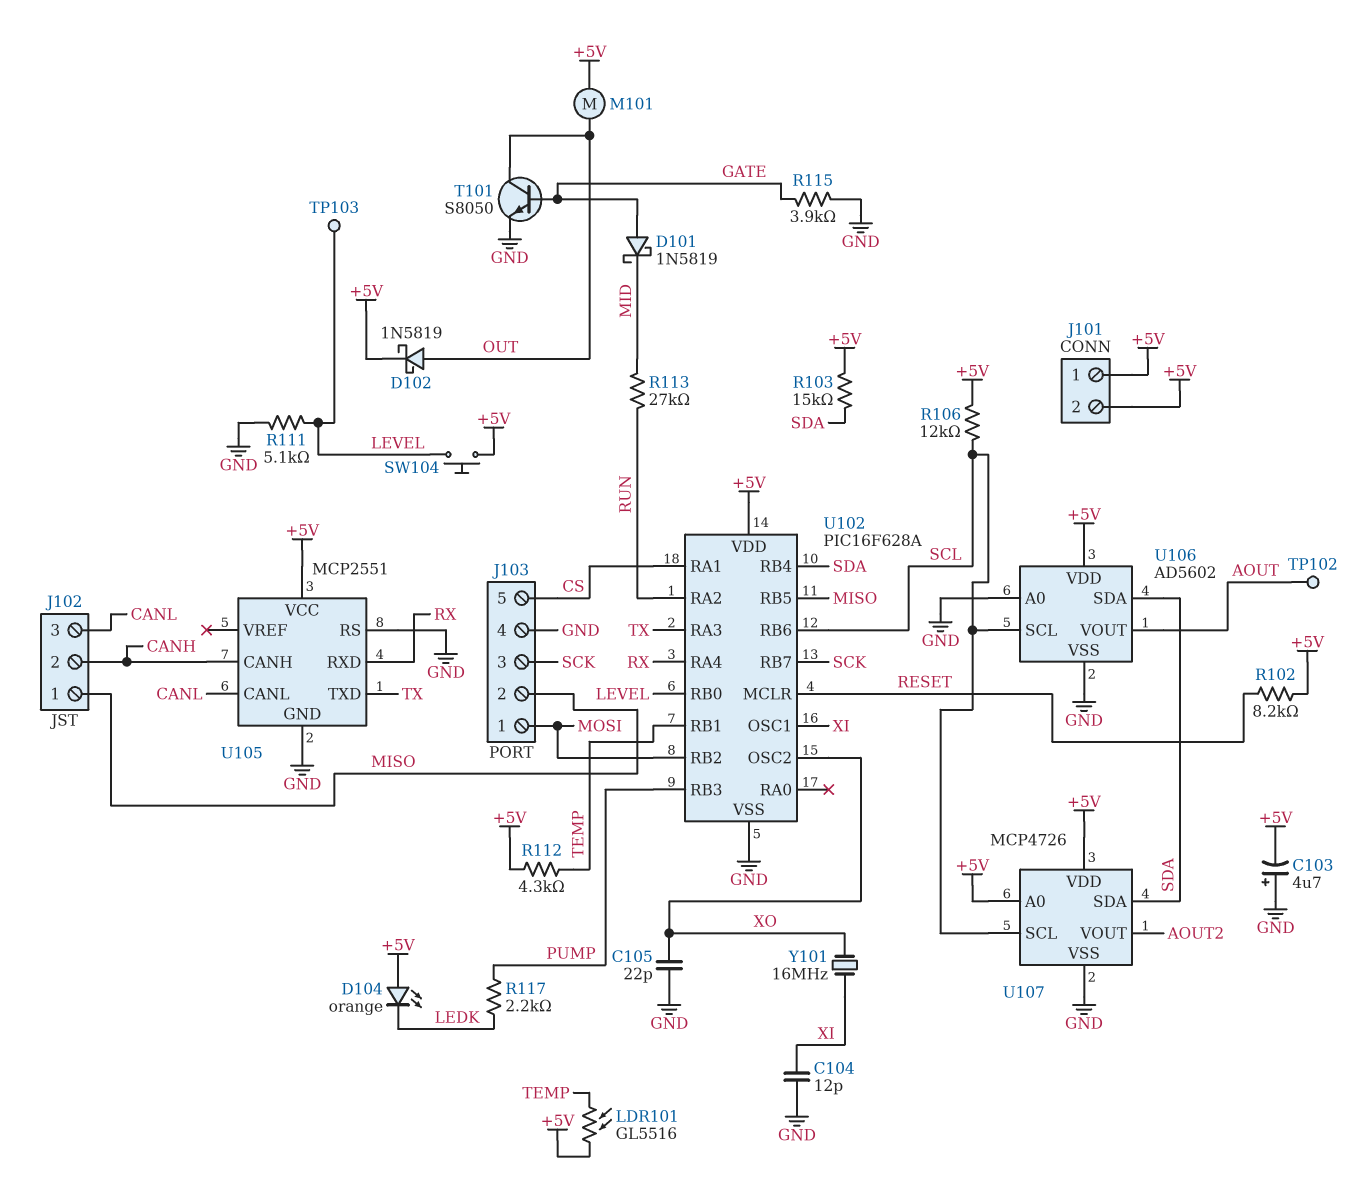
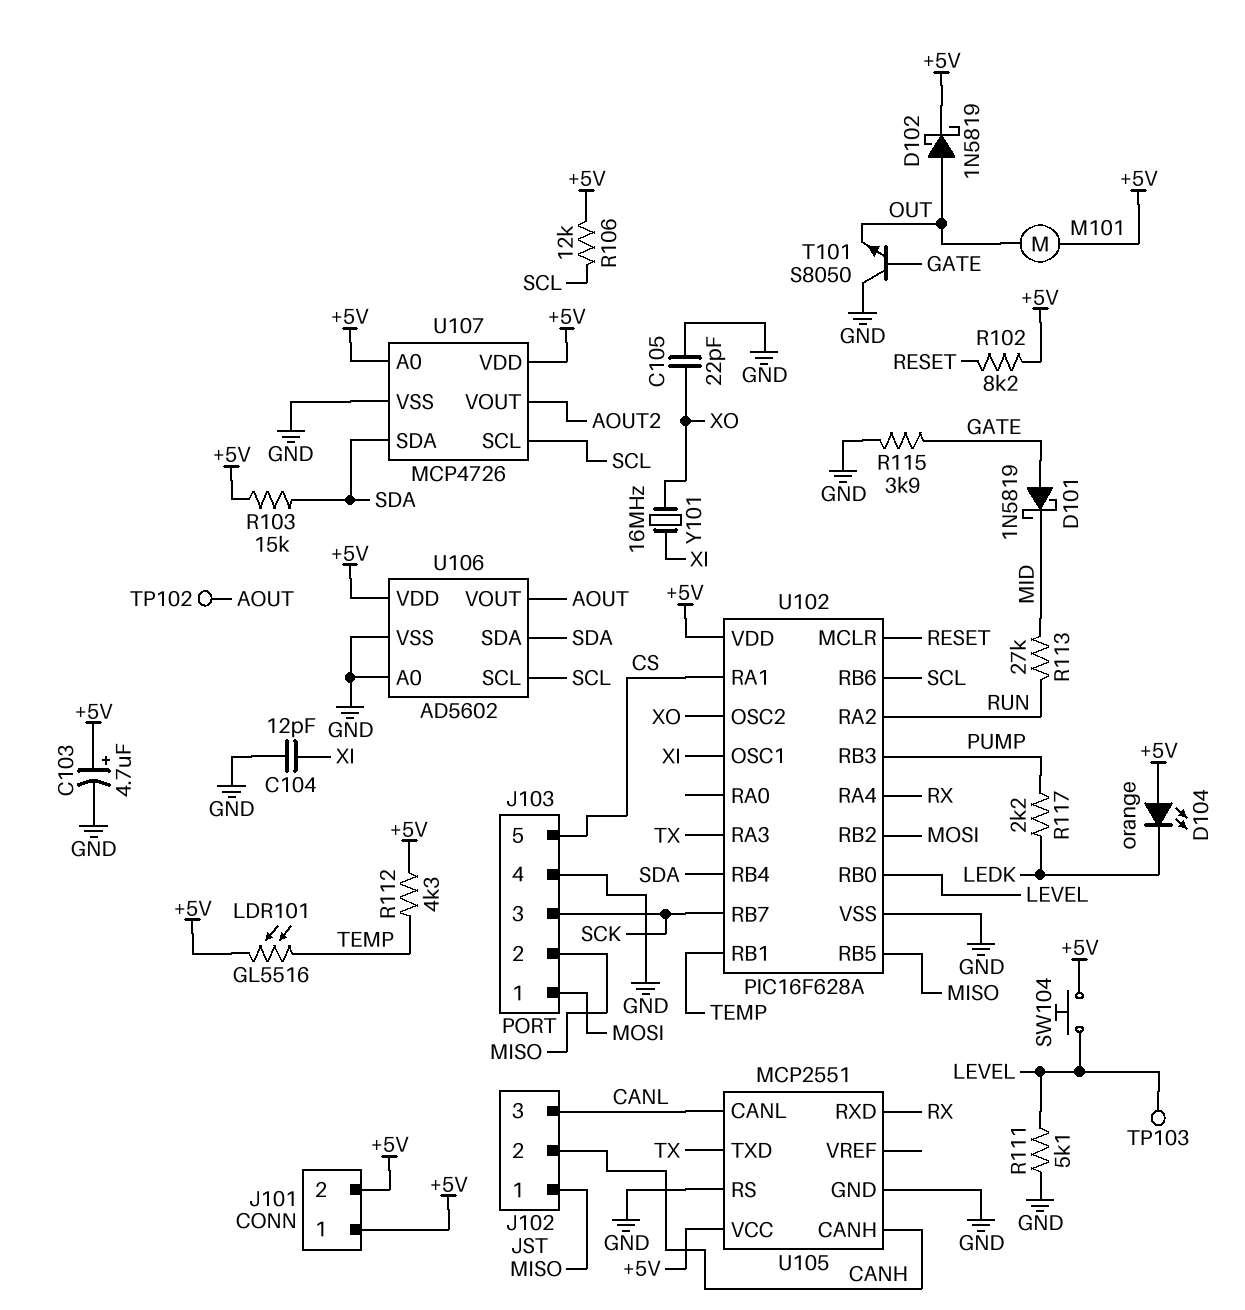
C103: 4.7uF (plus GND, minus +5V) -> 4.7uF (plus +5V, minus GND)
T101: NPN S8050 (B GATE, C OUT, E GND) -> NPN S8050 (B GATE, C GND, E OUT)

